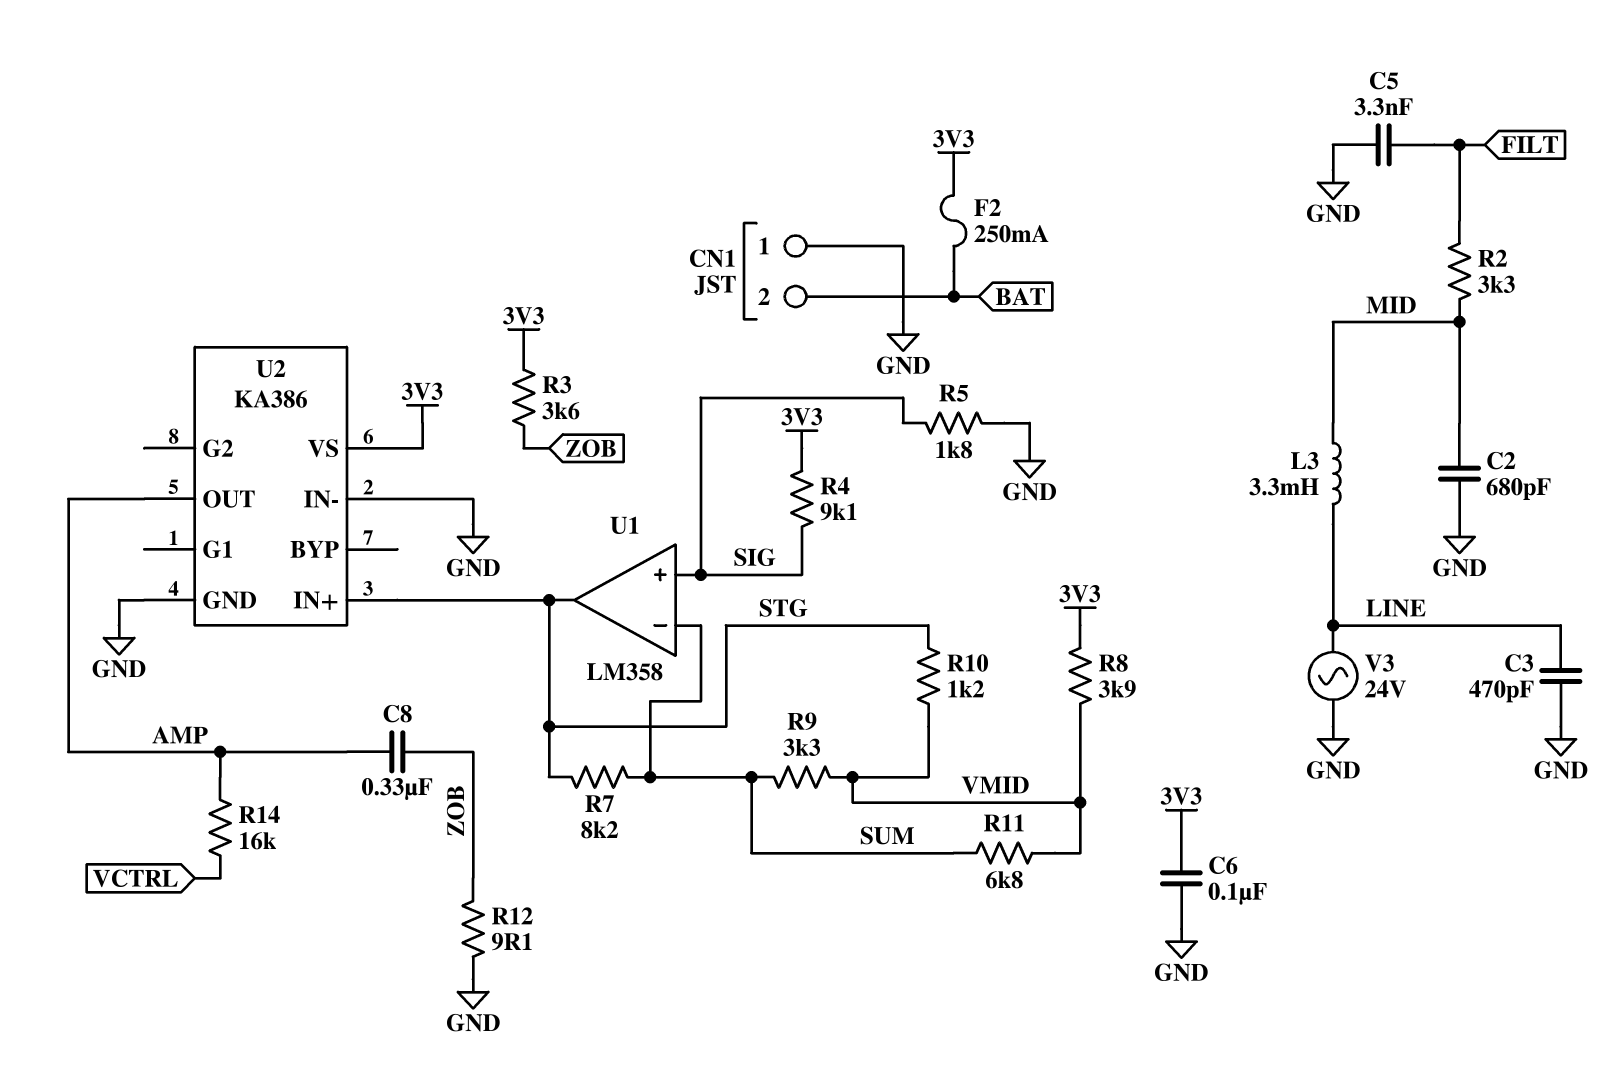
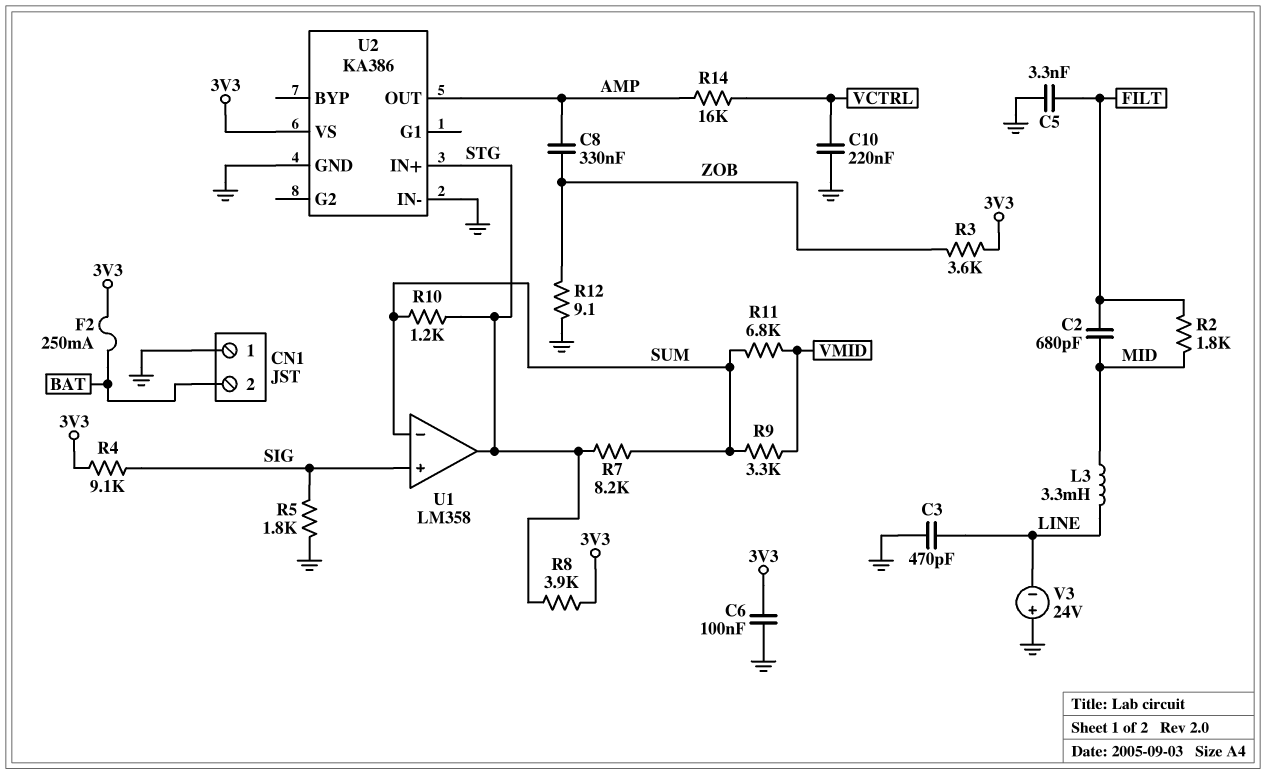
C2: 680pF (GND, MID) -> 680pF (FILT, MID)
C10: none -> 220nF (GND, VCTRL)
R2: 3.3k (FILT, MID) -> 1.8k (FILT, MID)
R8: 3.9k (3V3, VMID) -> 3.9k (3V3, STG)
R10: 1.2k (STG, VMID) -> 1.2k (STG, SUM)
V3: AC 24V (GND, LINE) -> 24V (plus GND, minus LINE)

